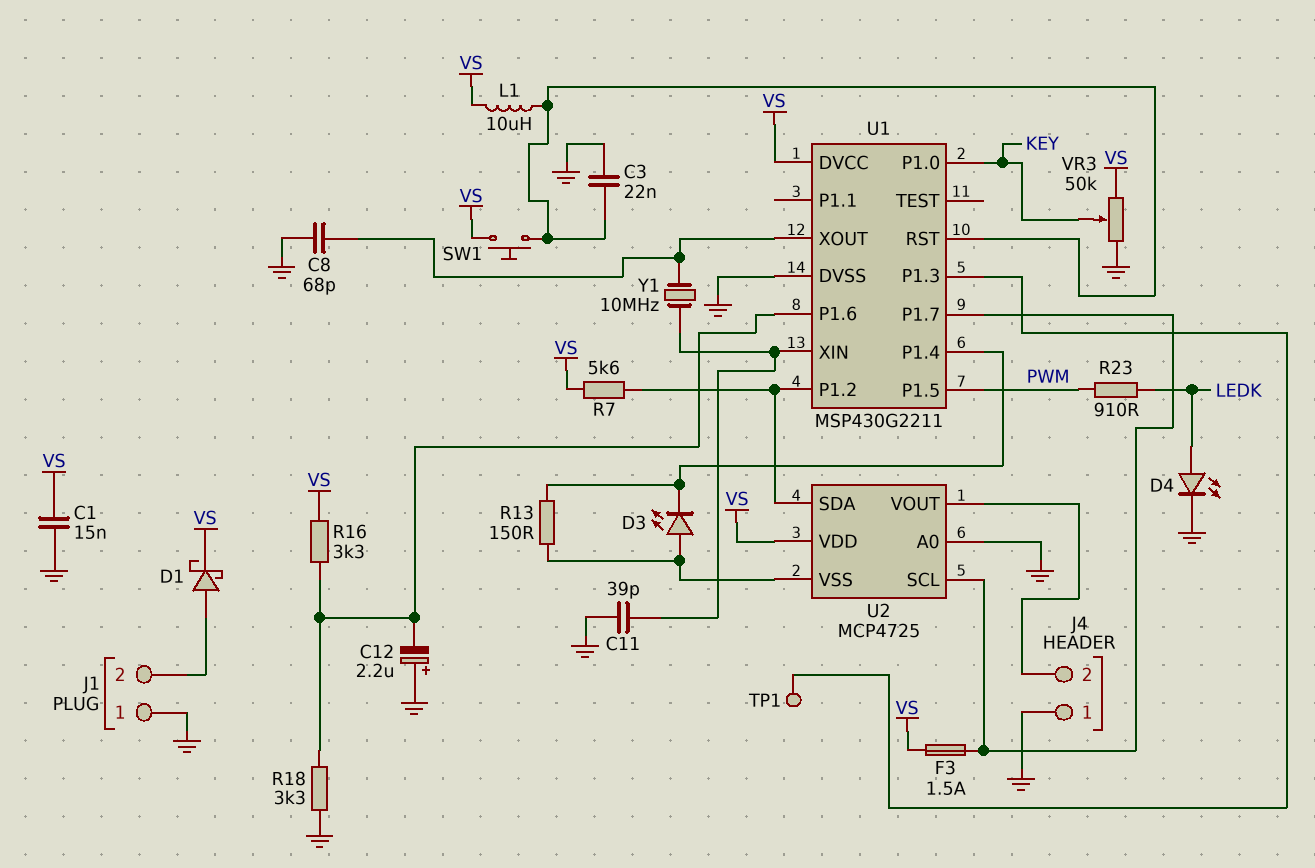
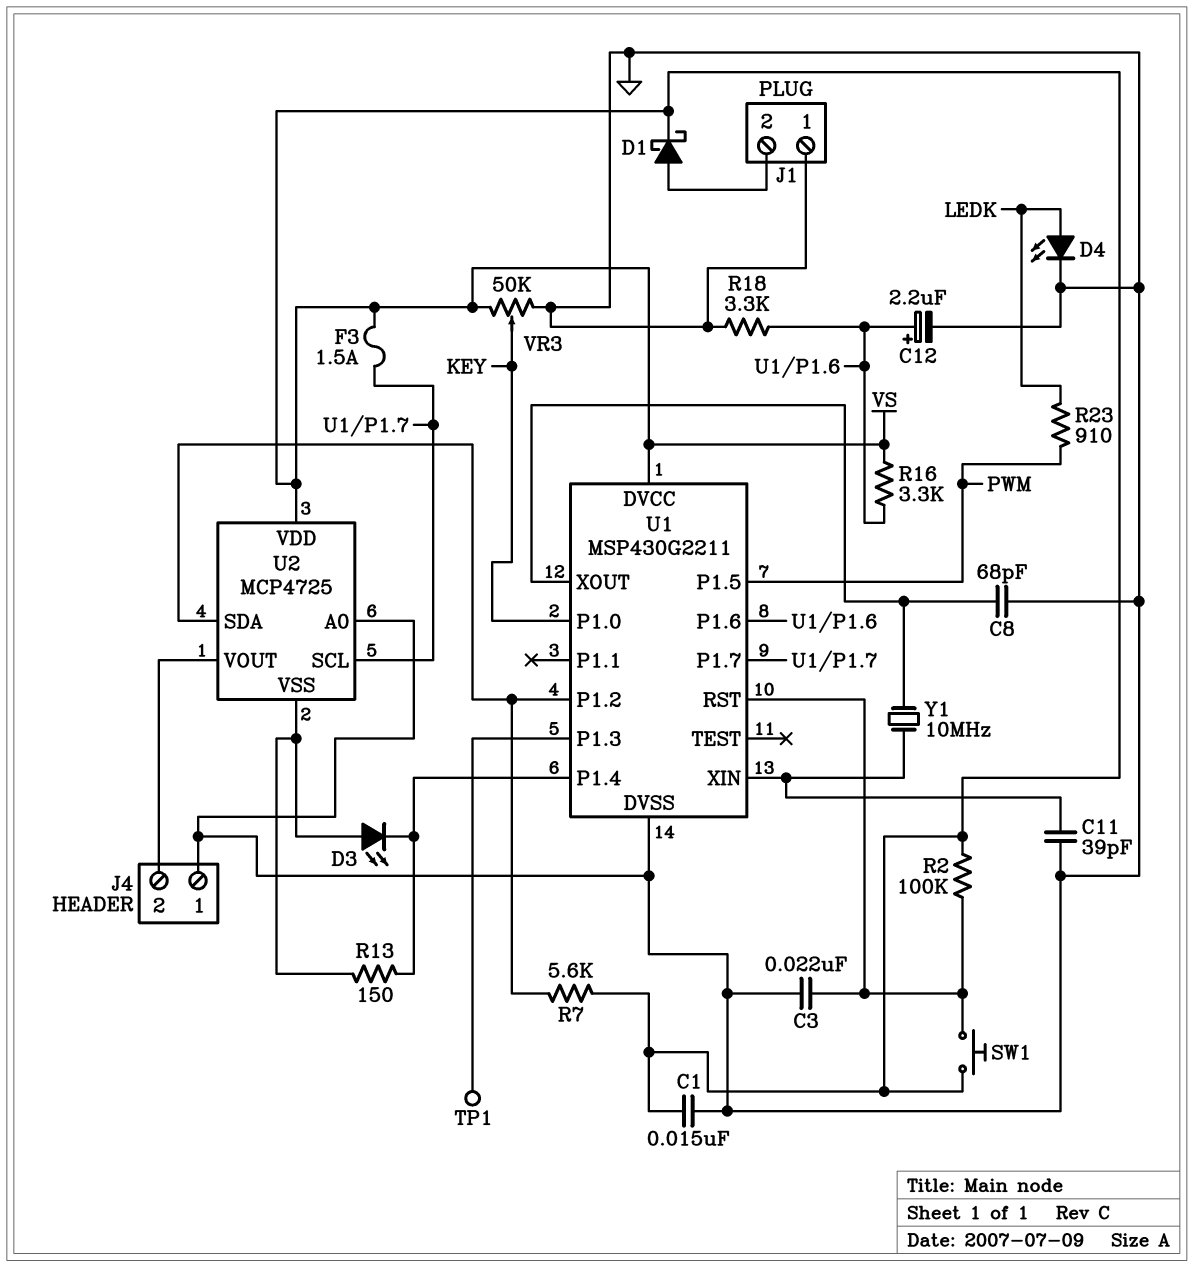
C12: 2.2uF (plus GND, minus U1/P1.6) -> 2.2uF (plus U1/P1.6, minus GND)
L1: 10uH (U1/RST, VS) -> none
R2: none -> 100k (U1/RST, VS)

